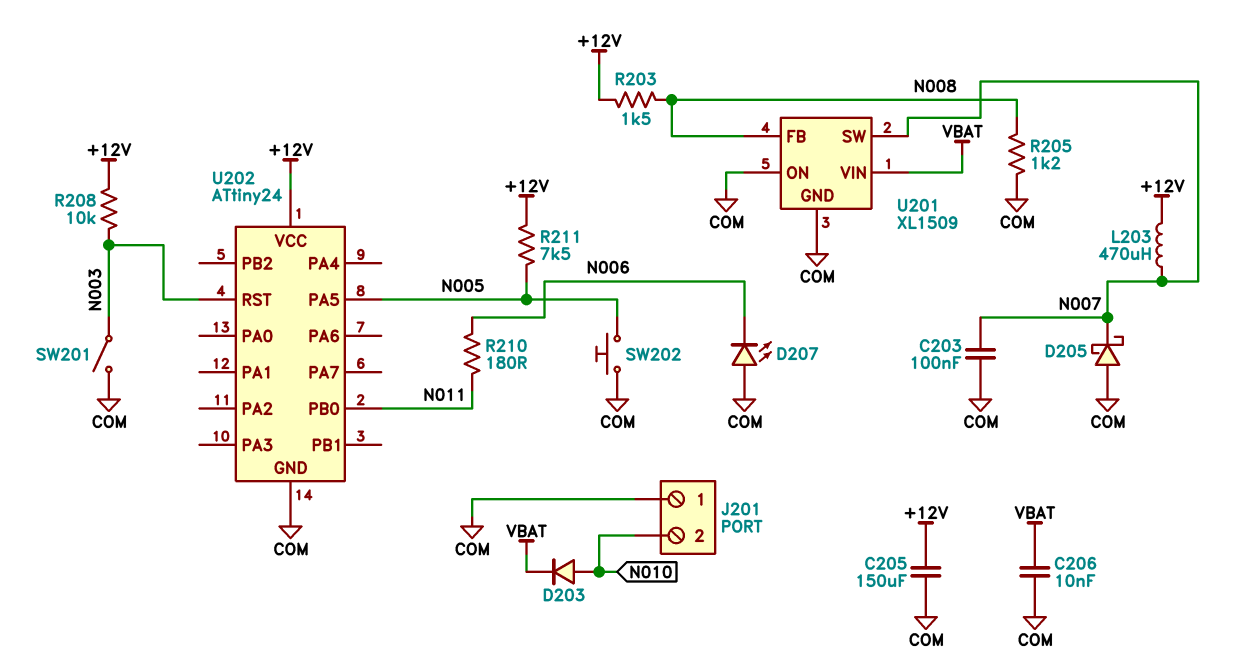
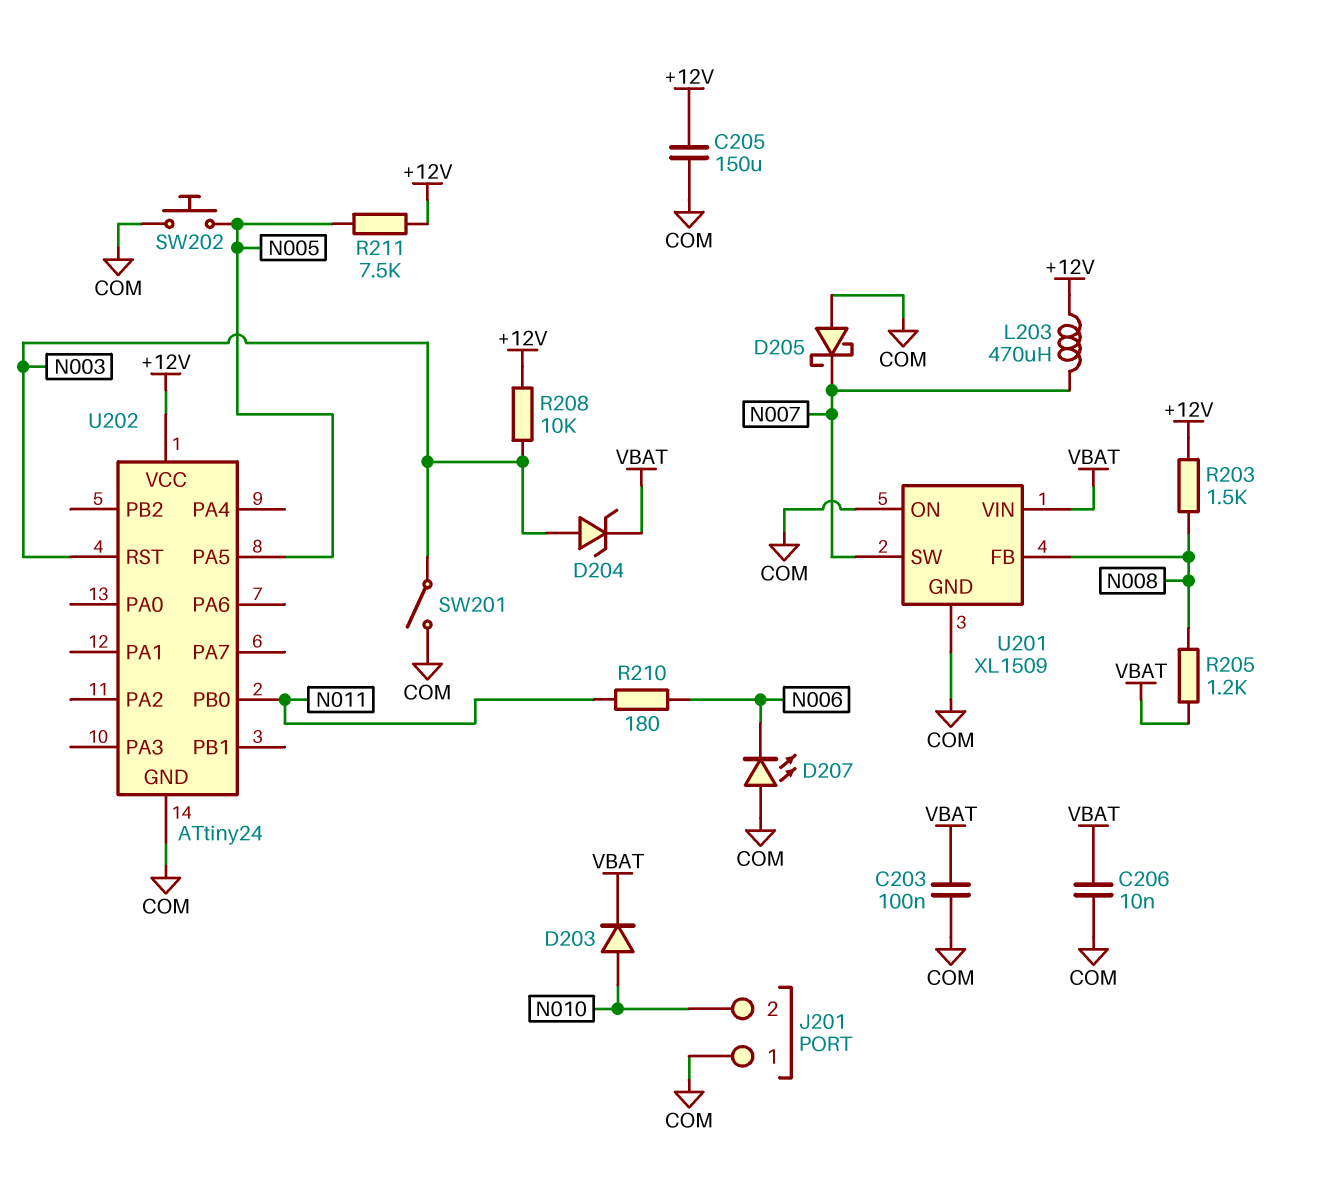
C203: 100nF (COM, N007) -> 100nF (COM, VBAT)
D204: none -> zener (A N003, K VBAT)
R205: 1.2k (COM, N008) -> 1.2k (N008, VBAT)

